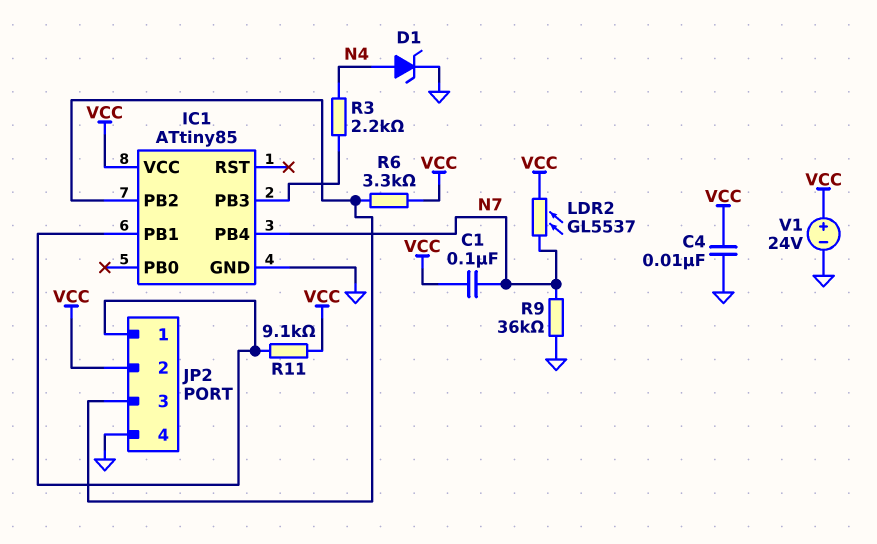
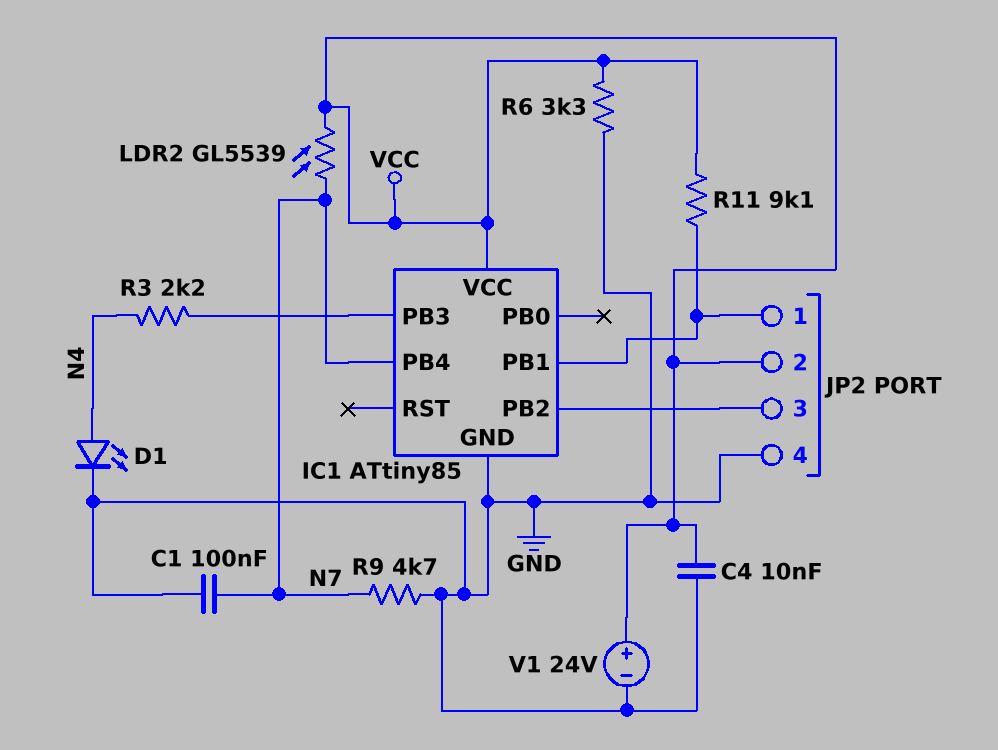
C1: 100nF (N7, VCC) -> 100nF (GND, N7)
D1: zener (A N4, K GND) -> LED (A N4, K GND)
LDR2: GL5537 (N7, VCC) -> GL5539 (N7, VCC)
R6: 3.3k (IC1/PB2, VCC) -> 3.3k (GND, VCC)
R9: 36k (GND, N7) -> 4.7k (GND, N7)

